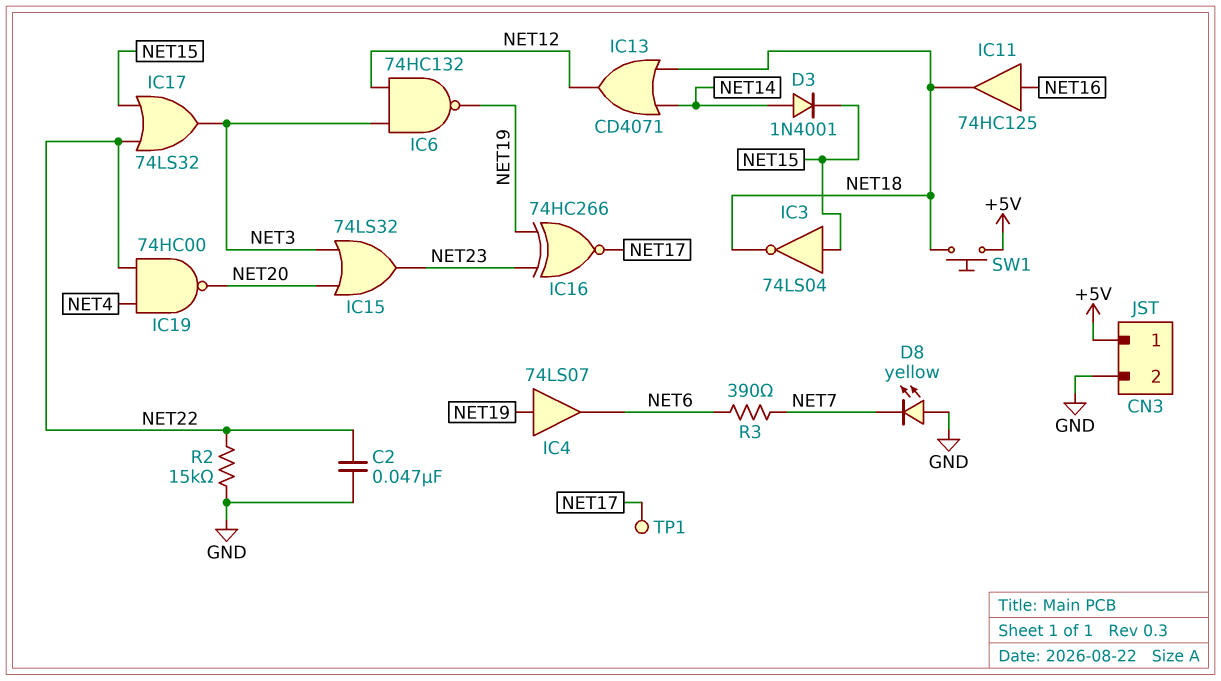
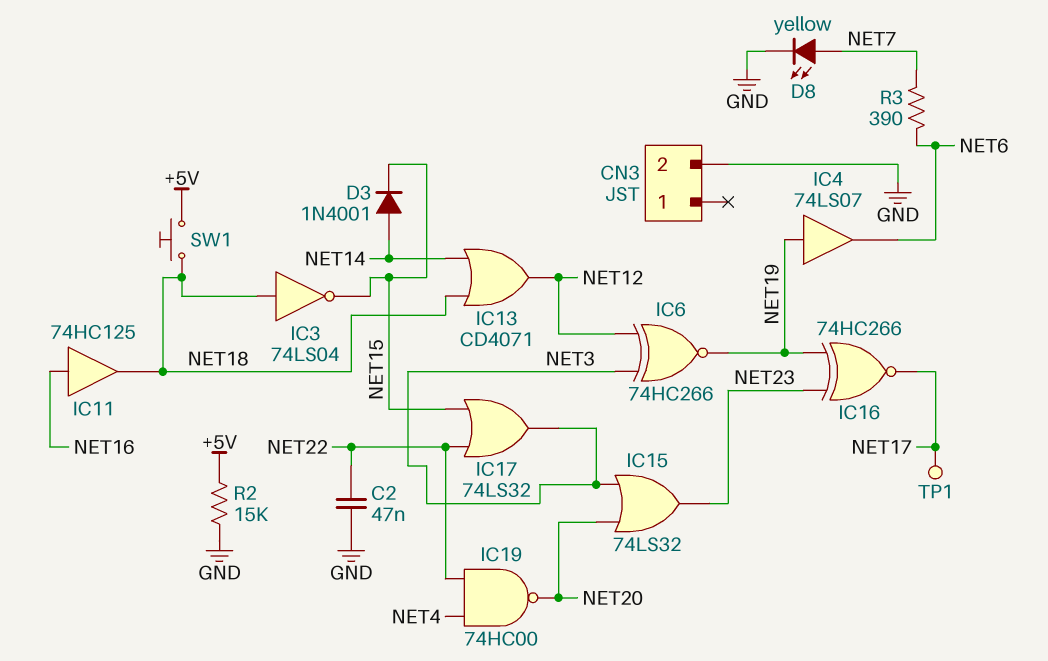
CN3 pin 1: +5V -> none
D8: LED yellow (A GND, K NET7) -> LED yellow (A NET7, K GND)
IC3: NOT 74LS04 (in NET15, out NET18) -> NOT 74LS04 (in NET18, out NET15)
IC6: NAND 74HC132 (in NET3, in NET12, out NET19) -> XNOR 74HC266 (in NET3, in NET12, out NET19)
R2: 15k (GND, NET22) -> 15k (+5V, GND)

